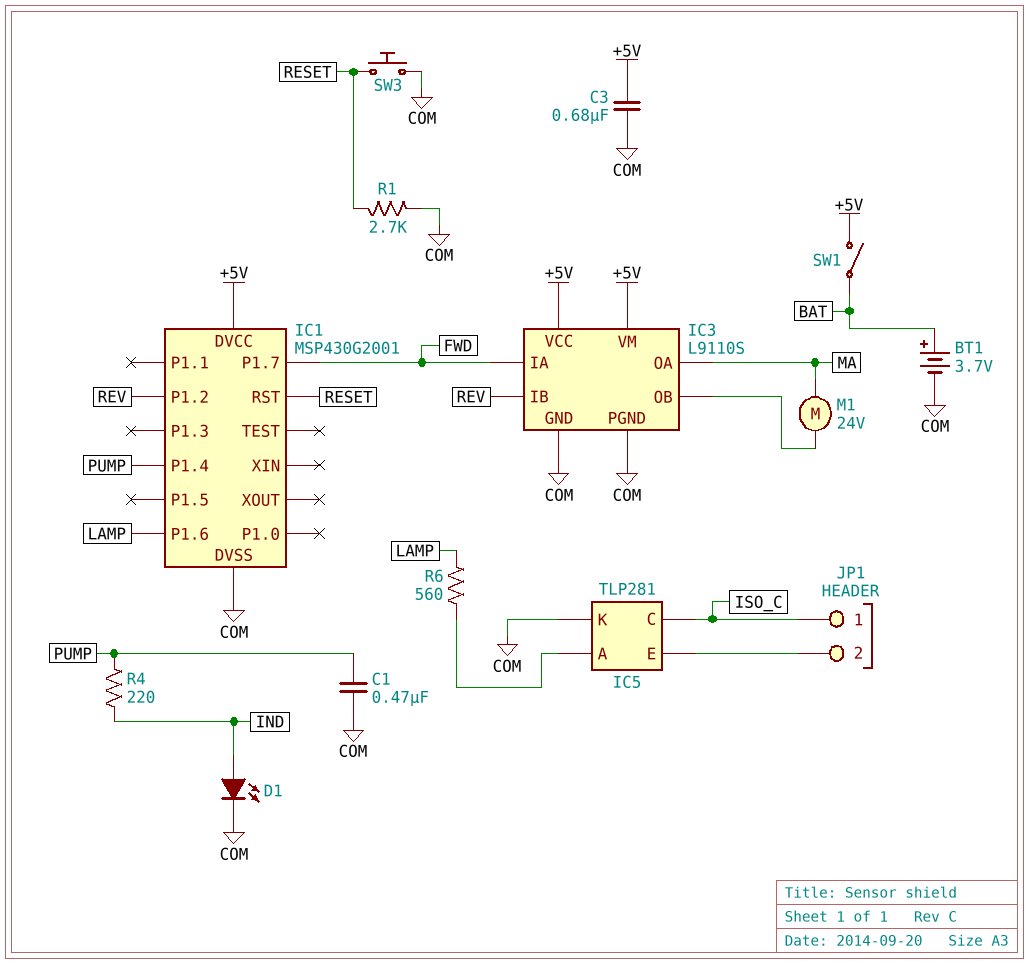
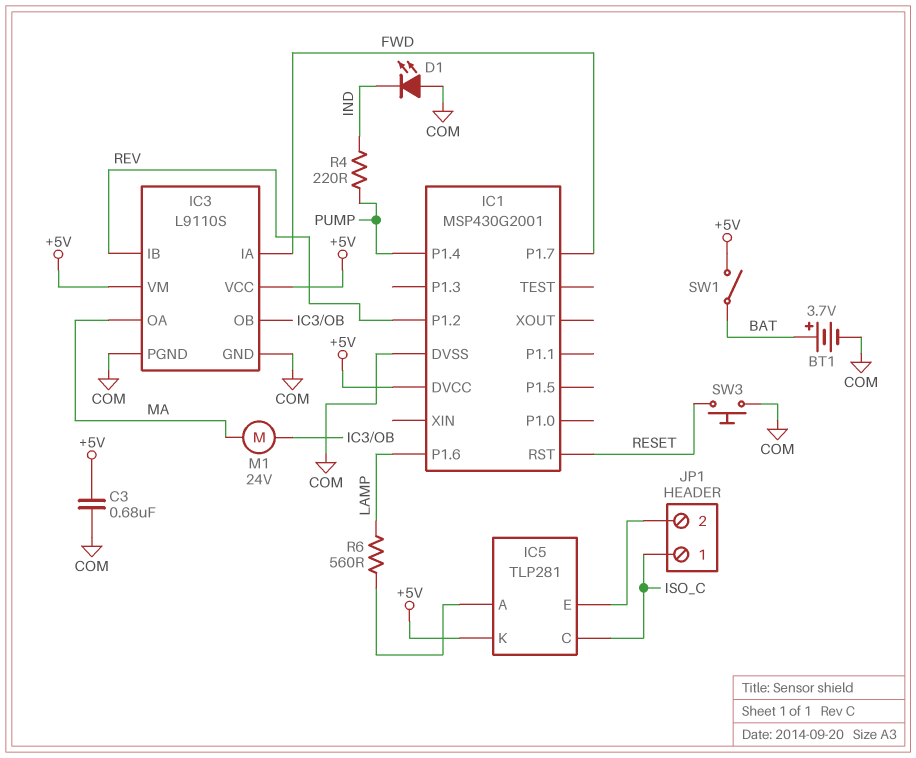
C1: 470nF (COM, PUMP) -> none
D1: LED (A IND, K COM) -> LED (A COM, K IND)
IC5 pin K: COM -> +5V
R1: 2.7k (COM, RESET) -> none

